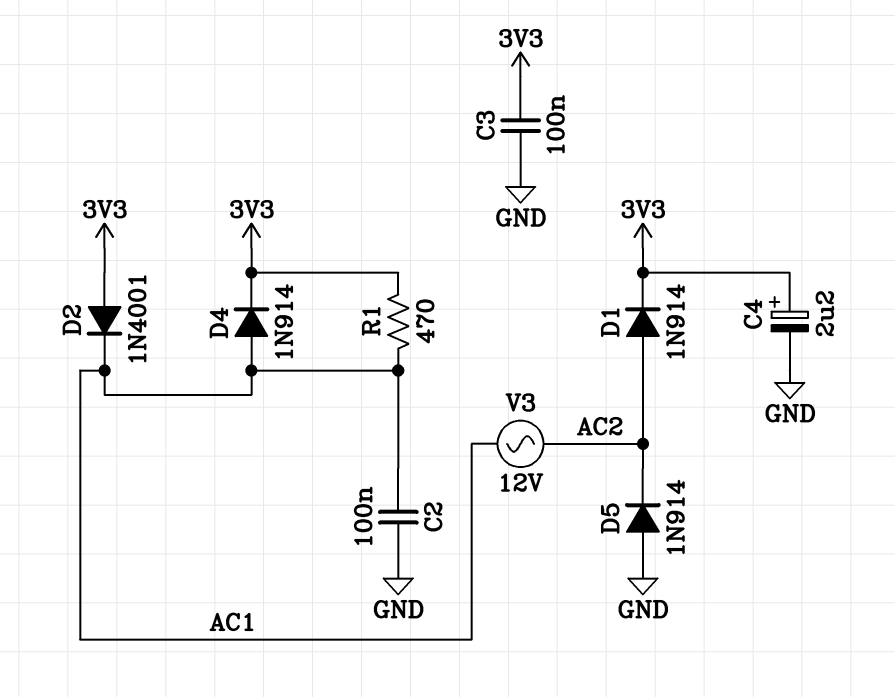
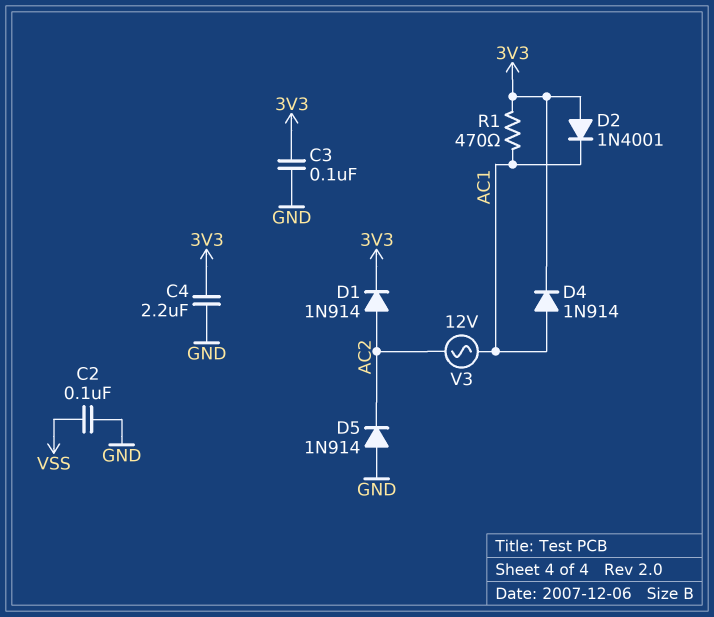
C2: 100nF (AC1, GND) -> 100nF (GND, VSS)
C4: 2.2uF (plus 3V3, minus GND) -> 2.2uF (3V3, GND)

